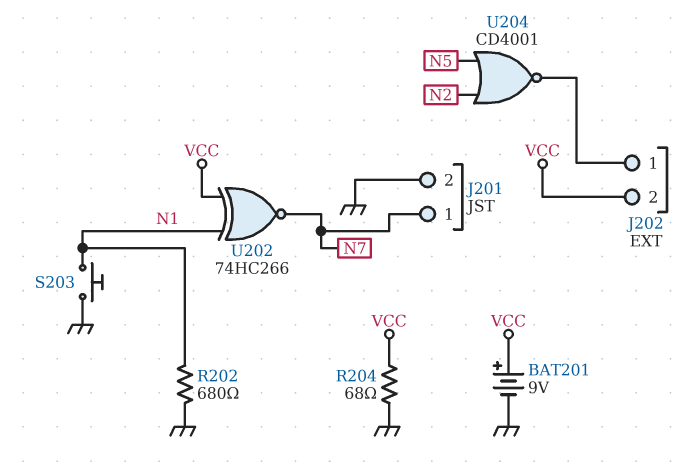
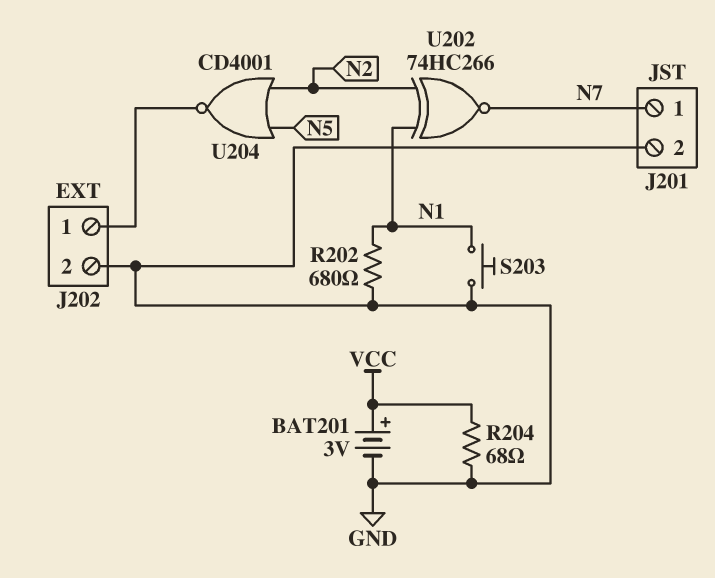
BAT201: 9V (plus VCC, minus GND) -> 3V (plus VCC, minus GND)
J202 pin 2: VCC -> GND
U202: XNOR 74HC266 (in N1, in VCC, out N7) -> XNOR 74HC266 (in N1, in N2, out N7)

